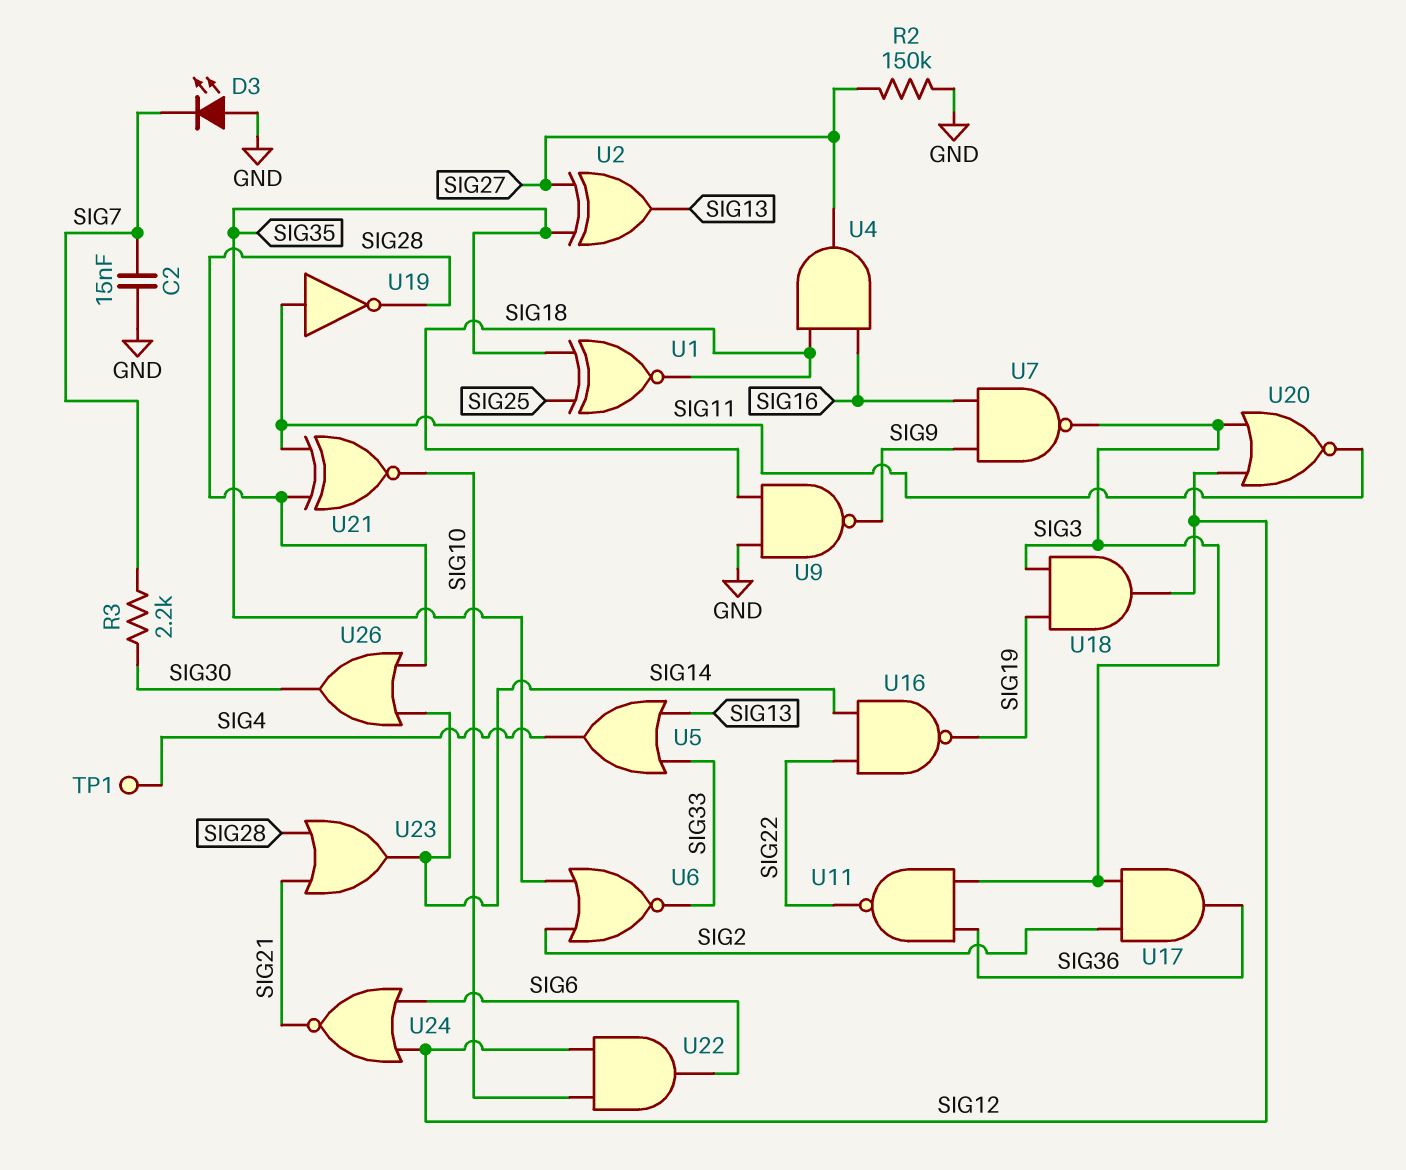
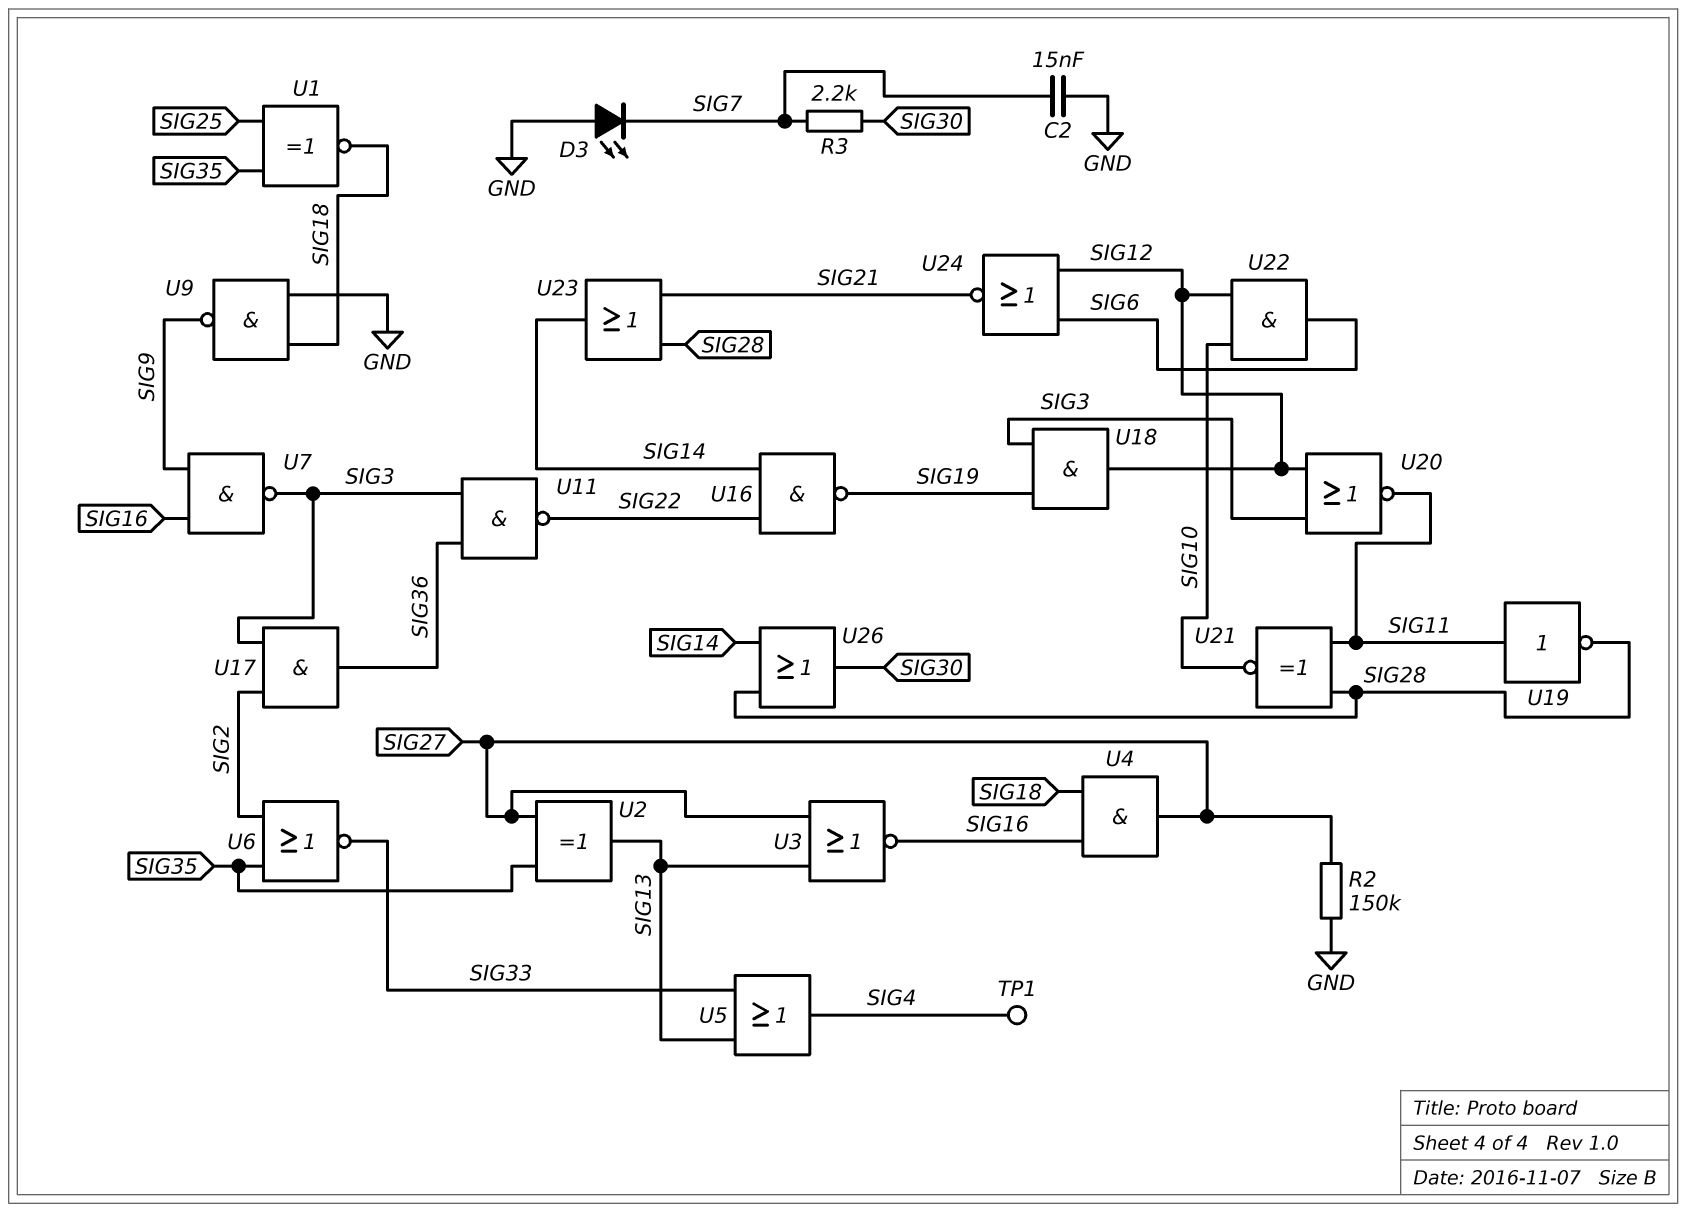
U3: none -> NOR (in SIG13, in SIG27, out SIG16)

